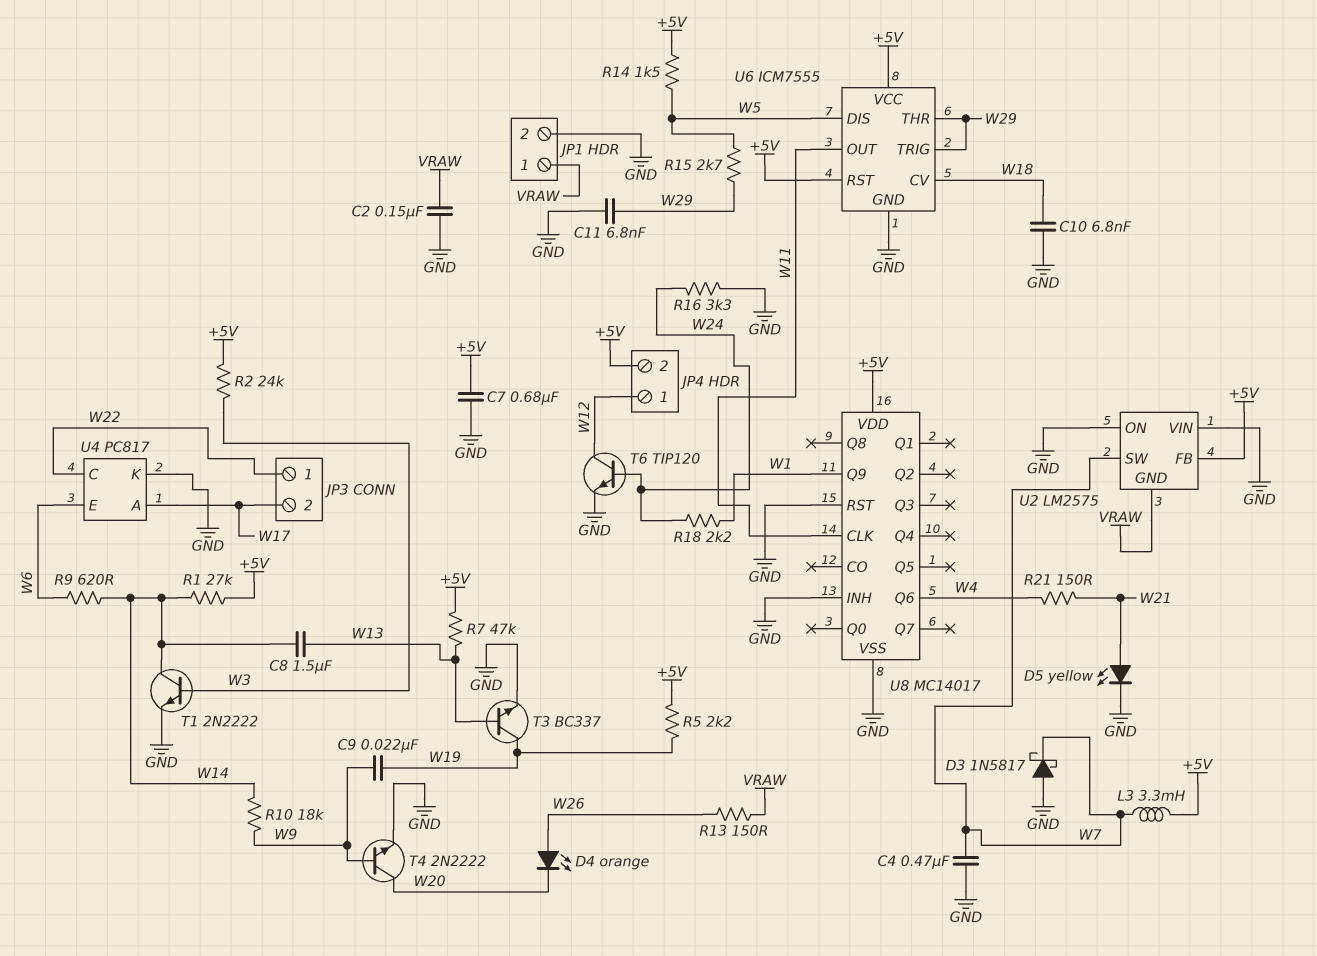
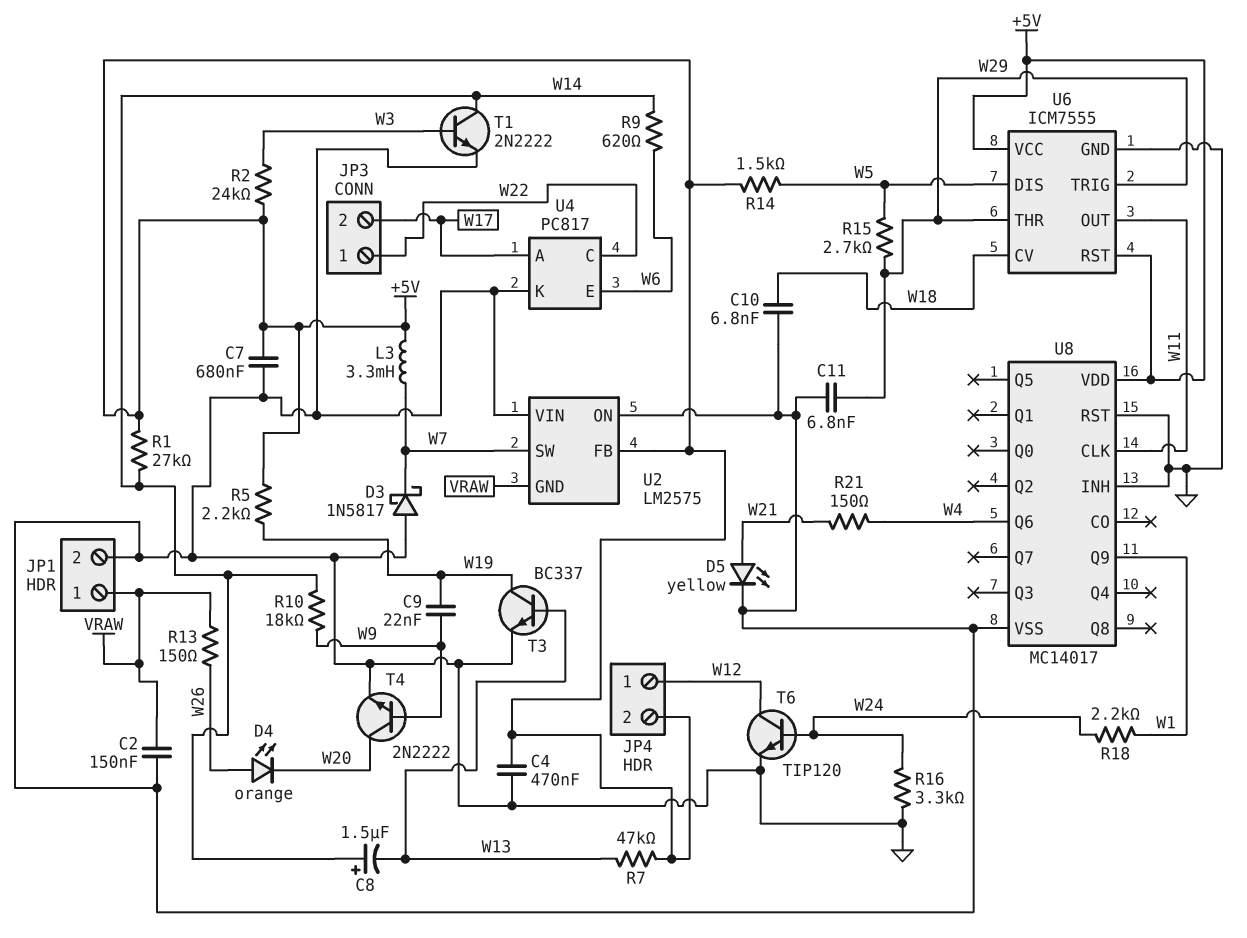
C4: 470nF (GND, W7) -> 470nF (+5V, GND)
C8: 1.5uF (W13, W14) -> 1.5uF (plus W14, minus W13)

